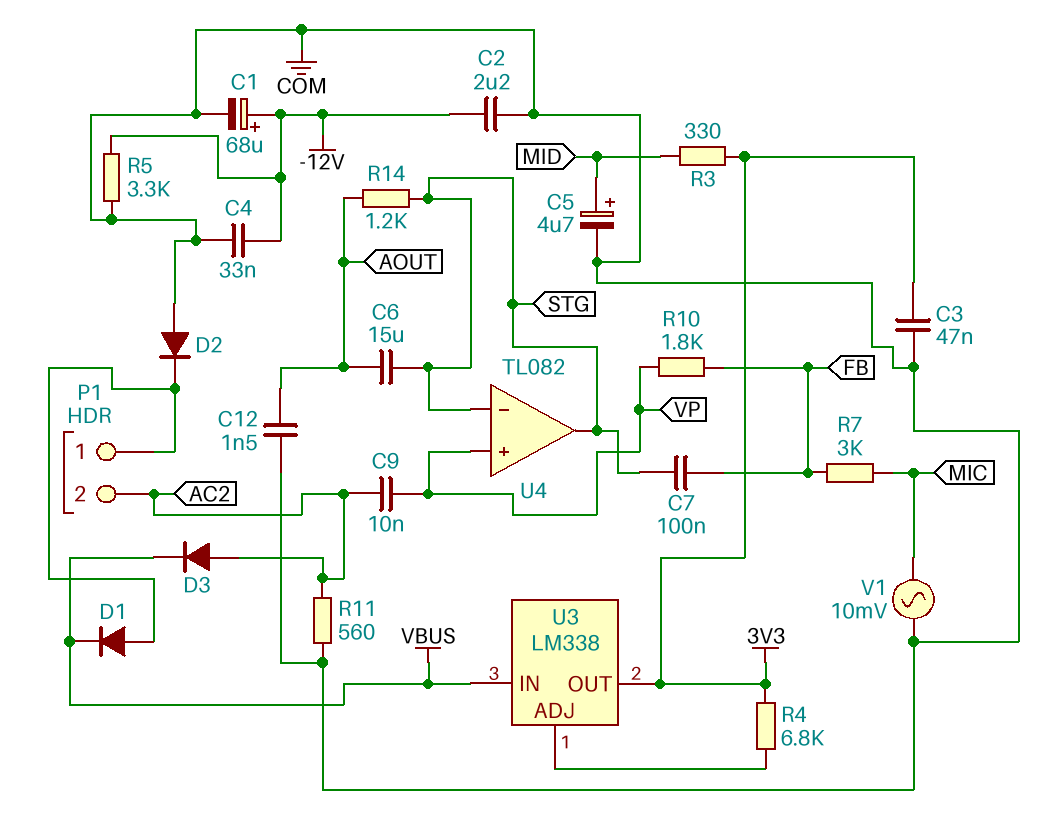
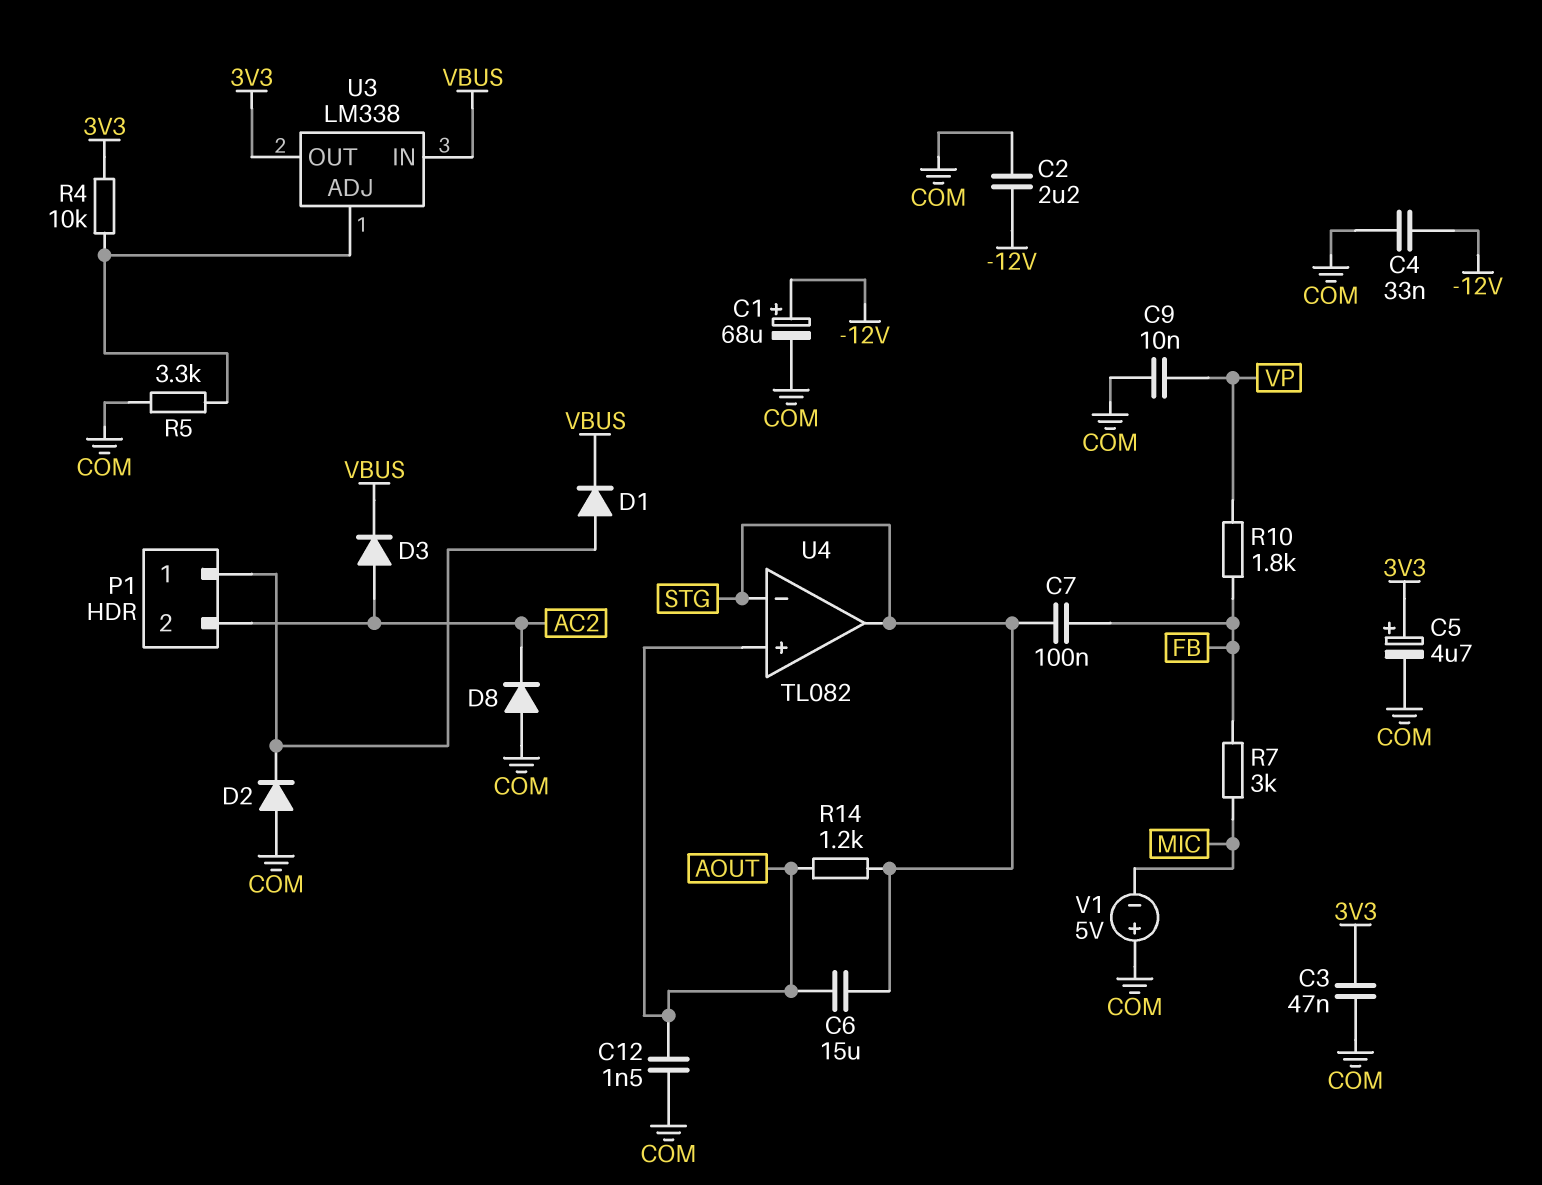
C5: 4.7uF (plus MID, minus COM) -> 4.7uF (plus 3V3, minus COM)
C9: 10nF (AC2, VP) -> 10nF (COM, VP)
D8: none -> diode (A COM, K AC2)
R3: 330 (3V3, MID) -> none
R4: 6.8k (3V3, U3/ADJ) -> 10k (3V3, U3/ADJ)
R5: 3.3k (-12V, COM) -> 3.3k (COM, U3/ADJ)
R11: 560 (AC2, COM) -> none
U4 pin in+: VP -> AOUT
V1: AC 10mV (COM, MIC) -> 5V (plus COM, minus MIC)

